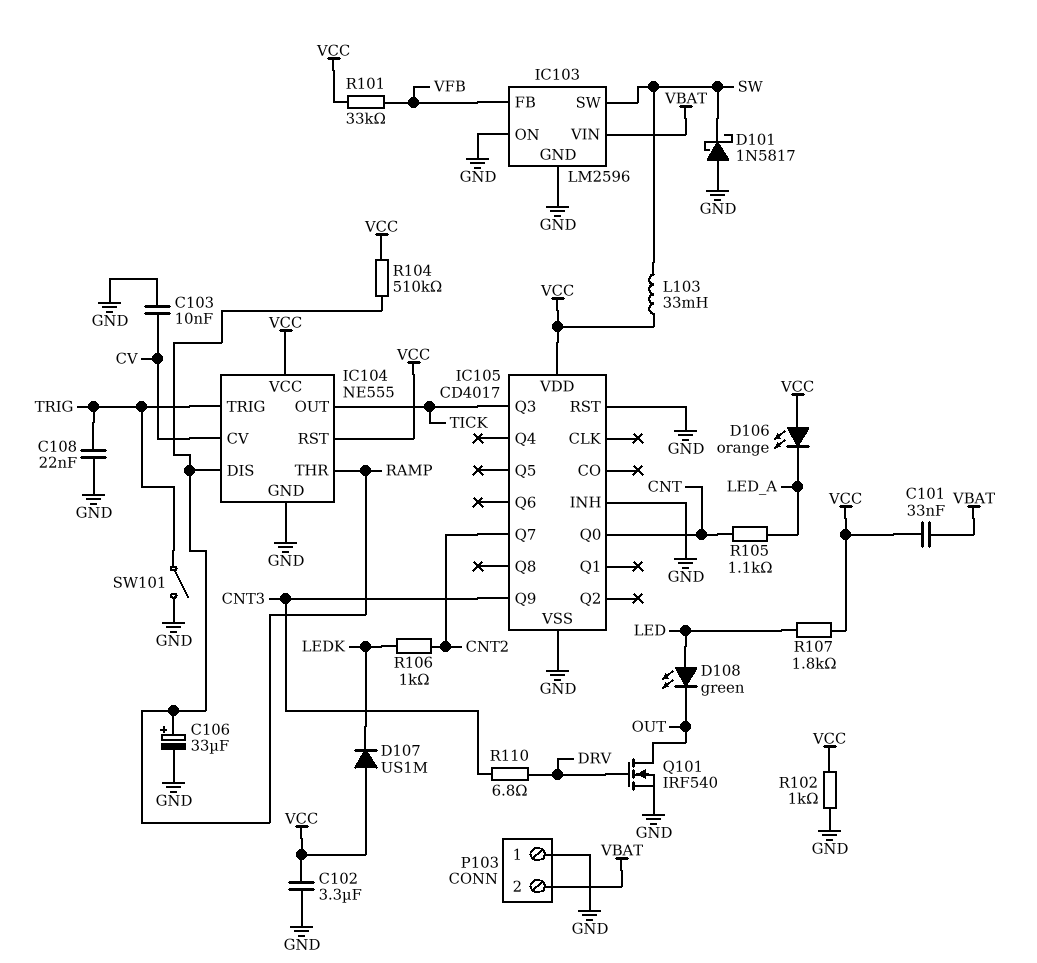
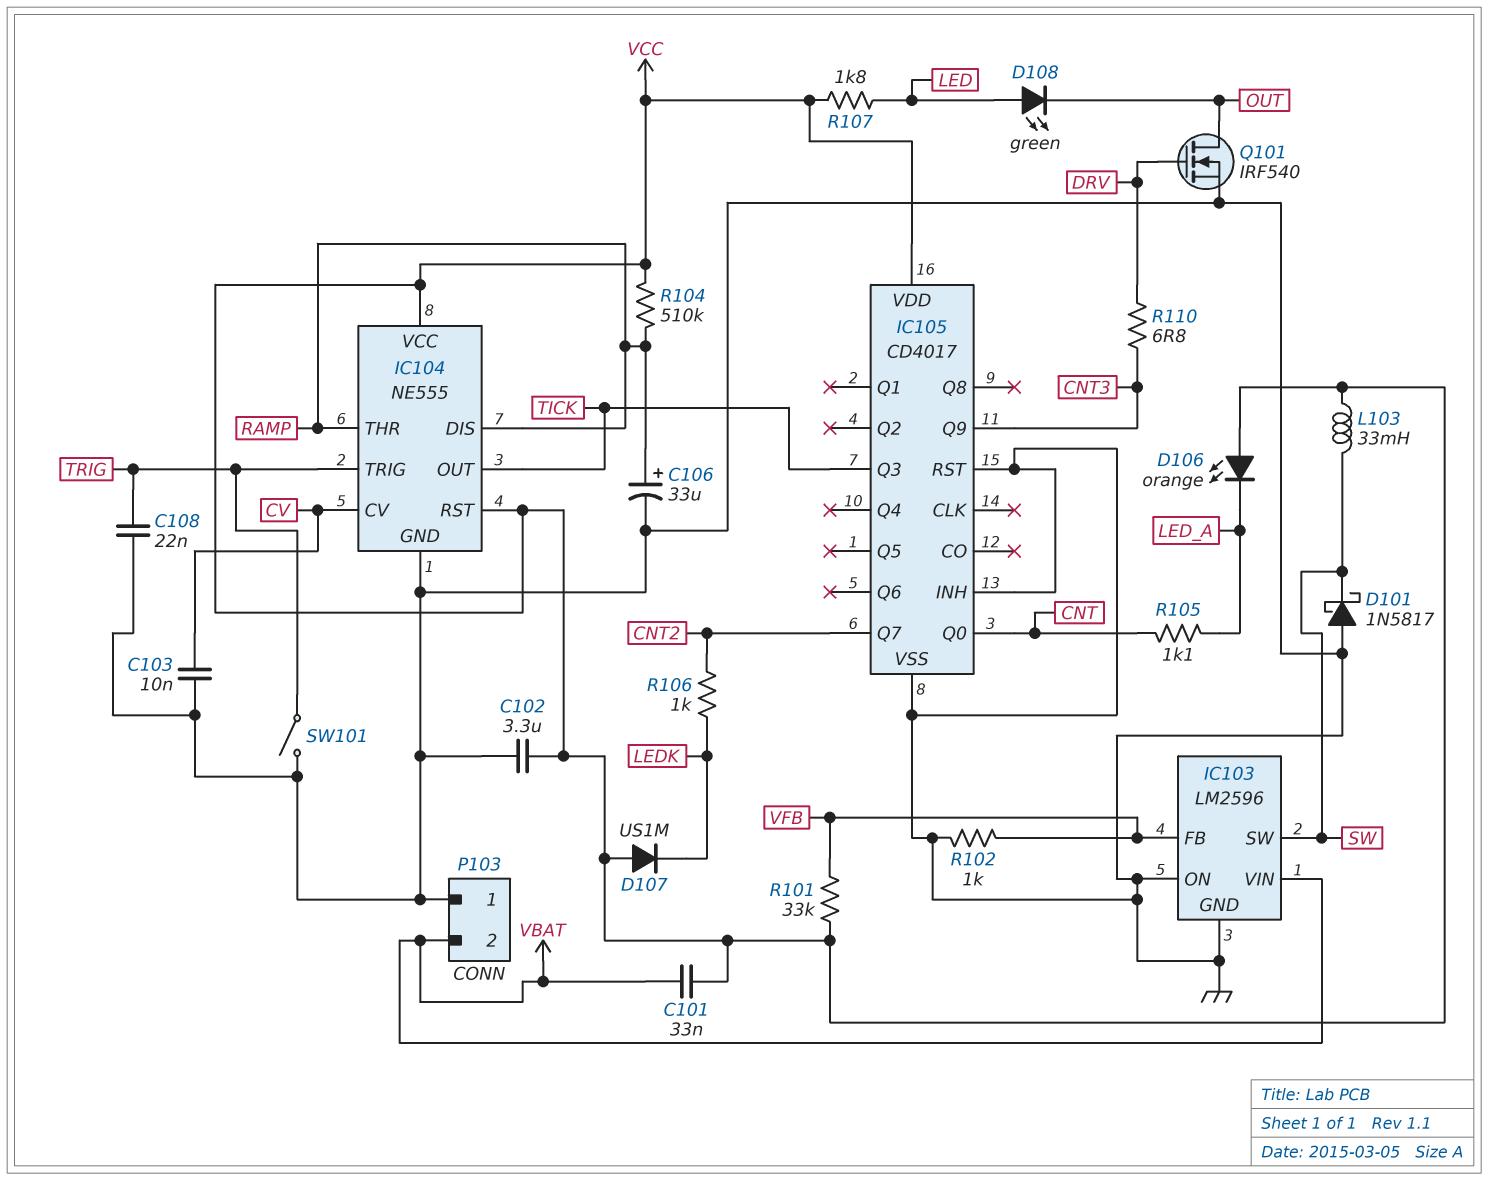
R102: 1k (GND, VCC) -> 1k (GND, VFB)

